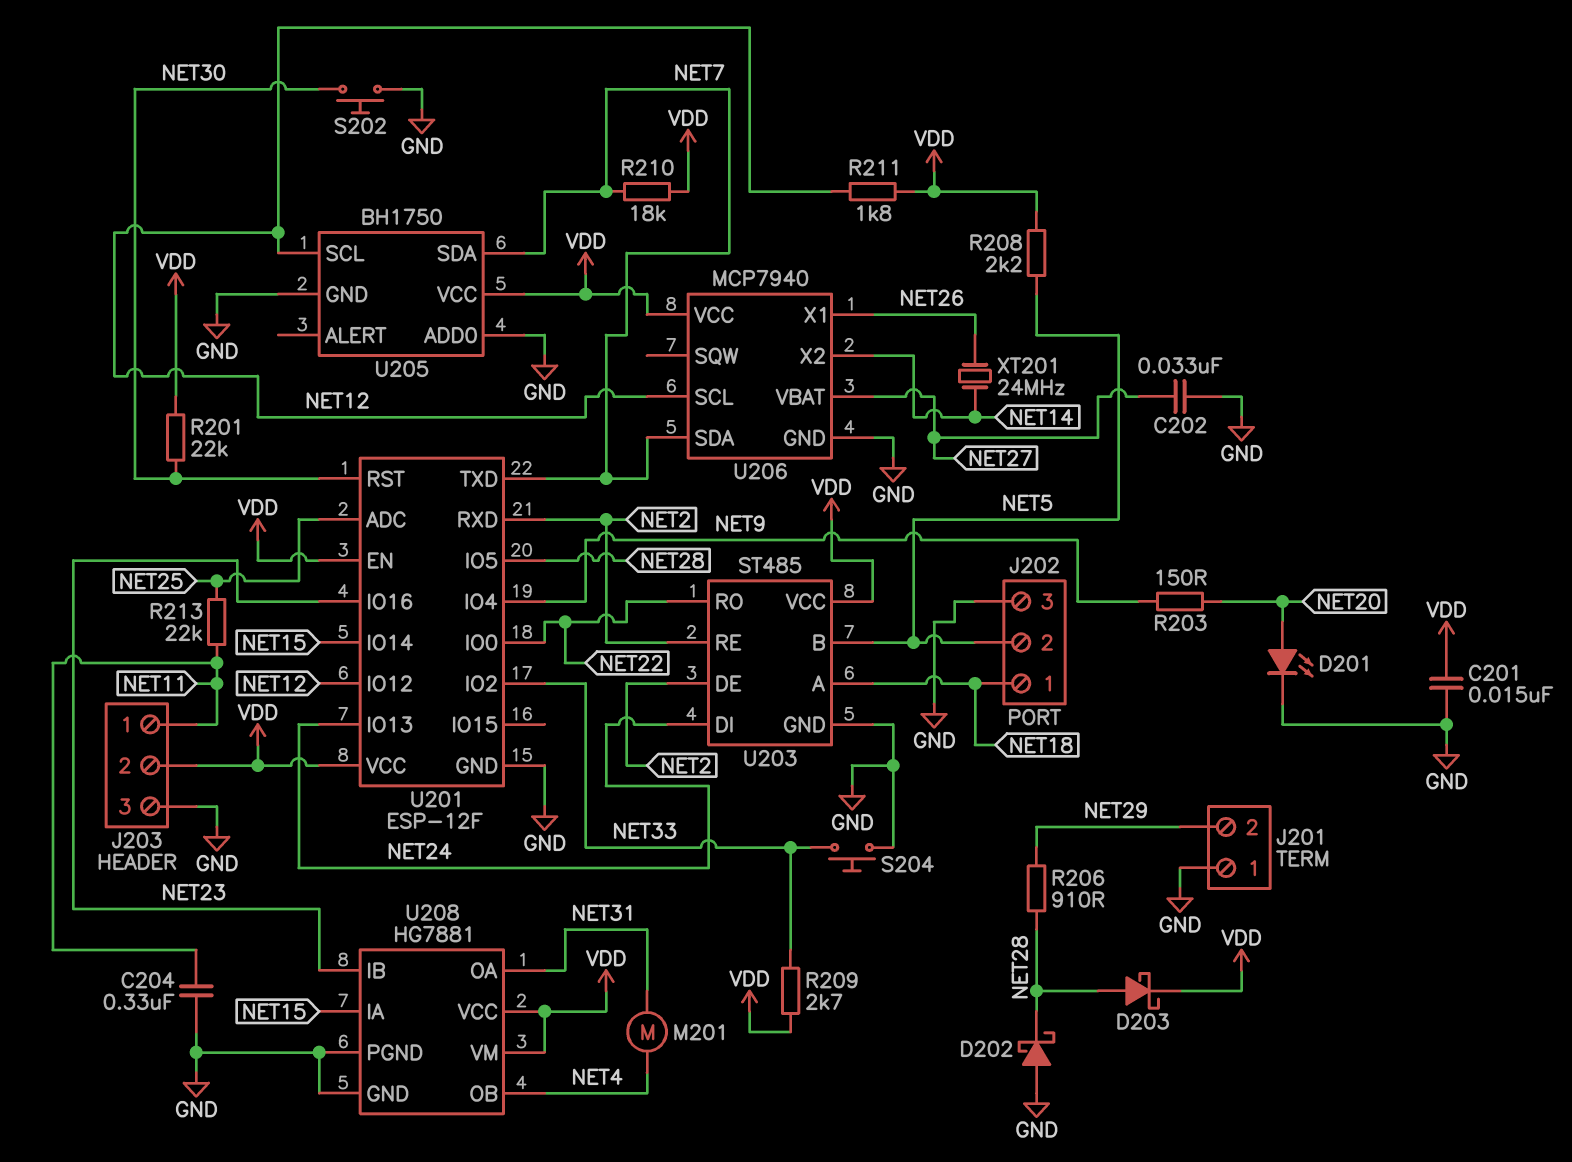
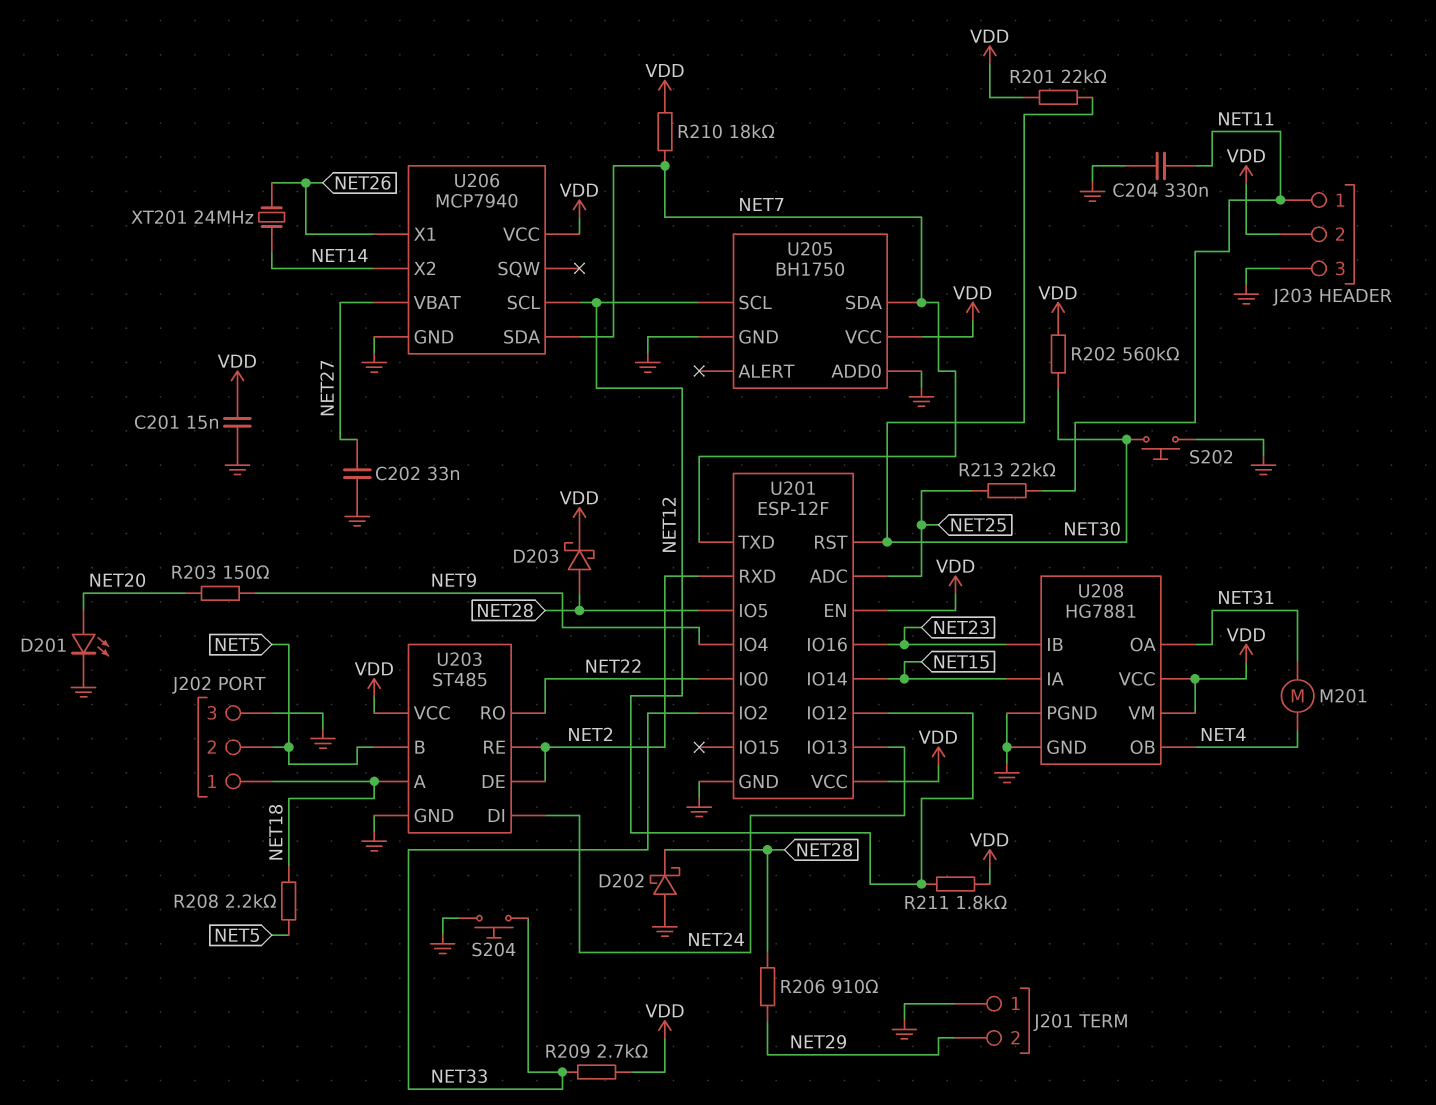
R202: none -> 560k (NET30, VDD)
R208: 2.2k (NET5, VDD) -> 2.2k (NET5, NET18)

